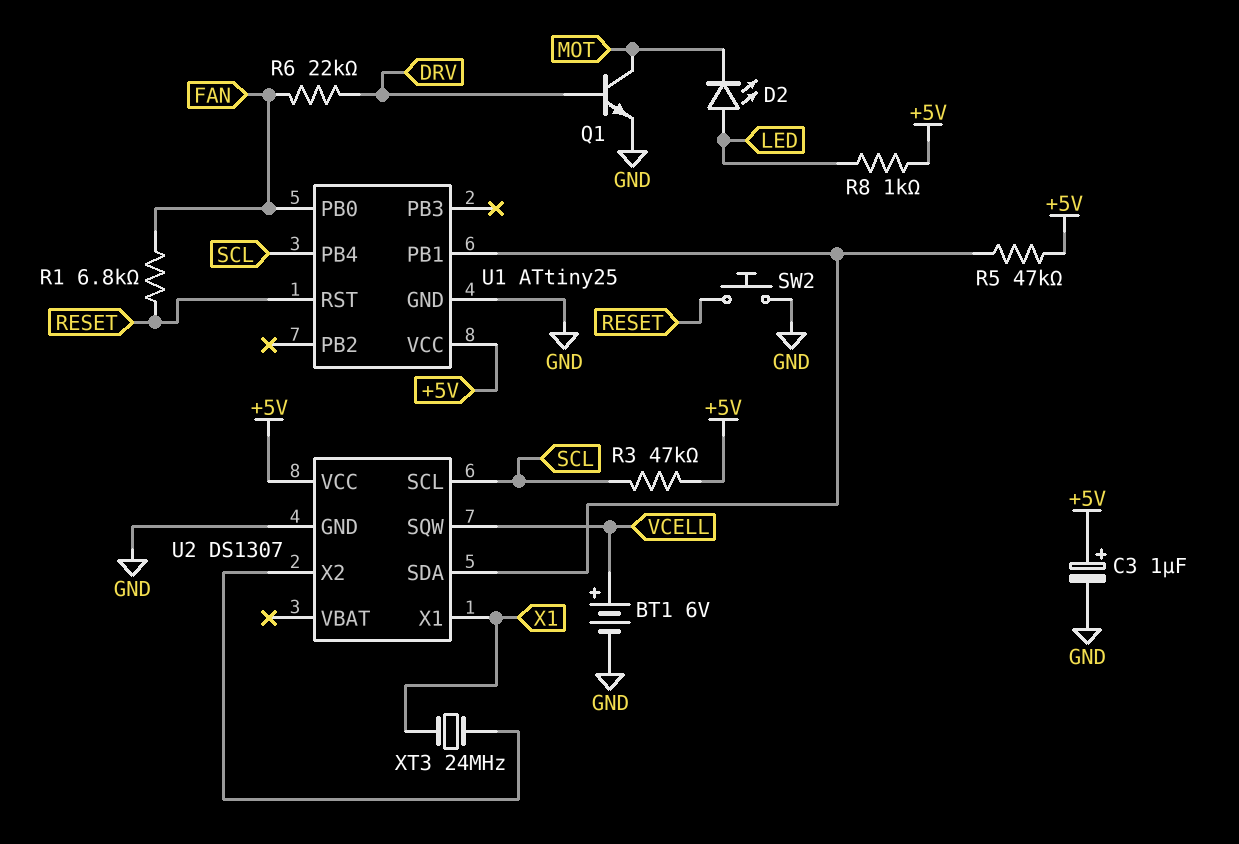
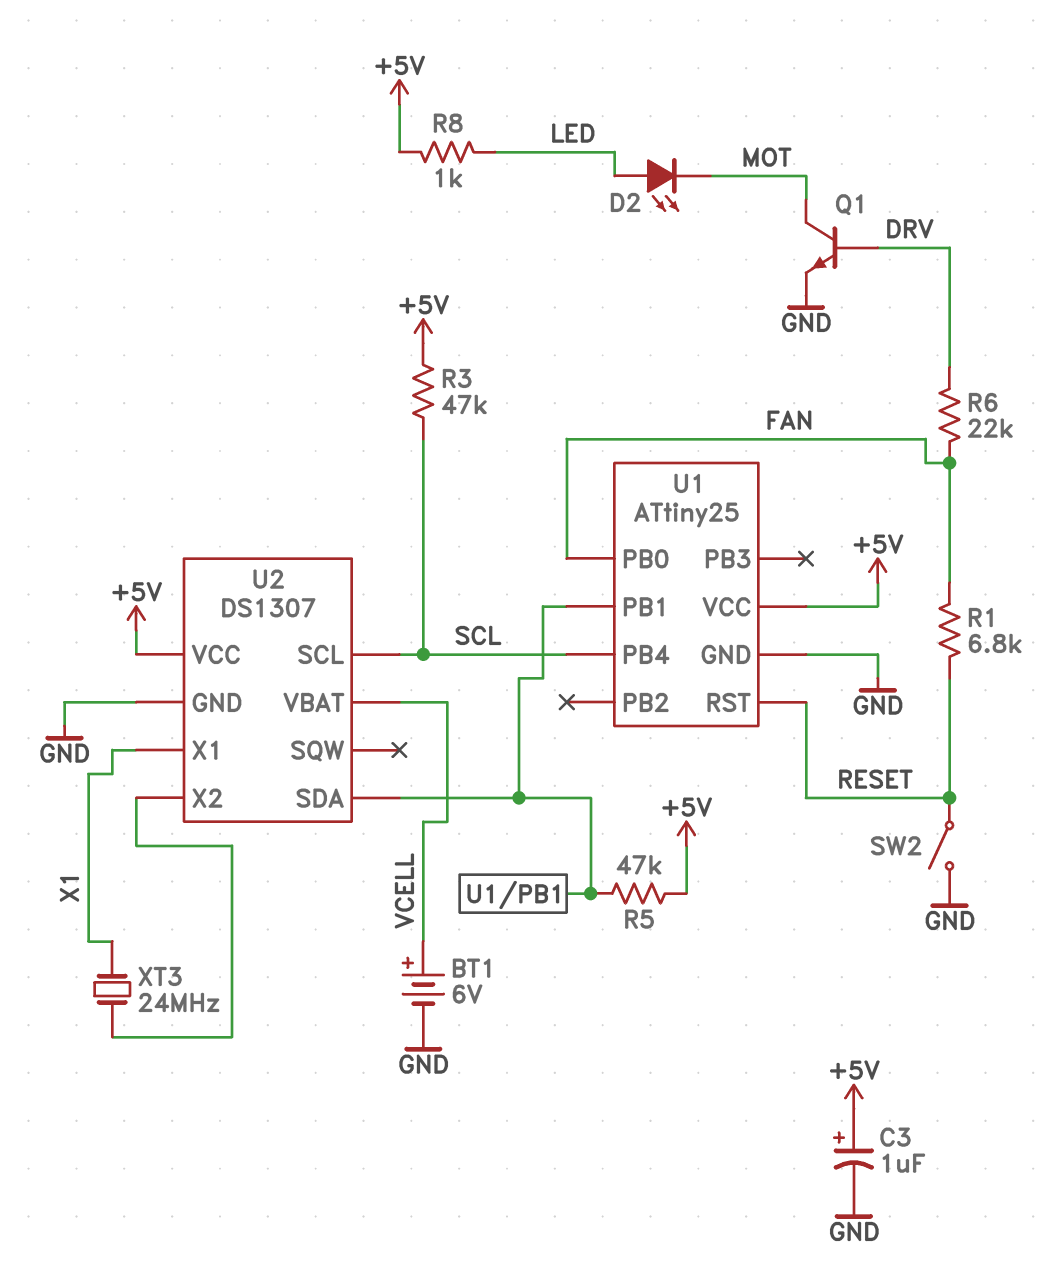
SW2: button (GND, RESET) -> switch (GND, RESET)
U2 pin SQW: VCELL -> none
U2 pin VBAT: none -> VCELL

